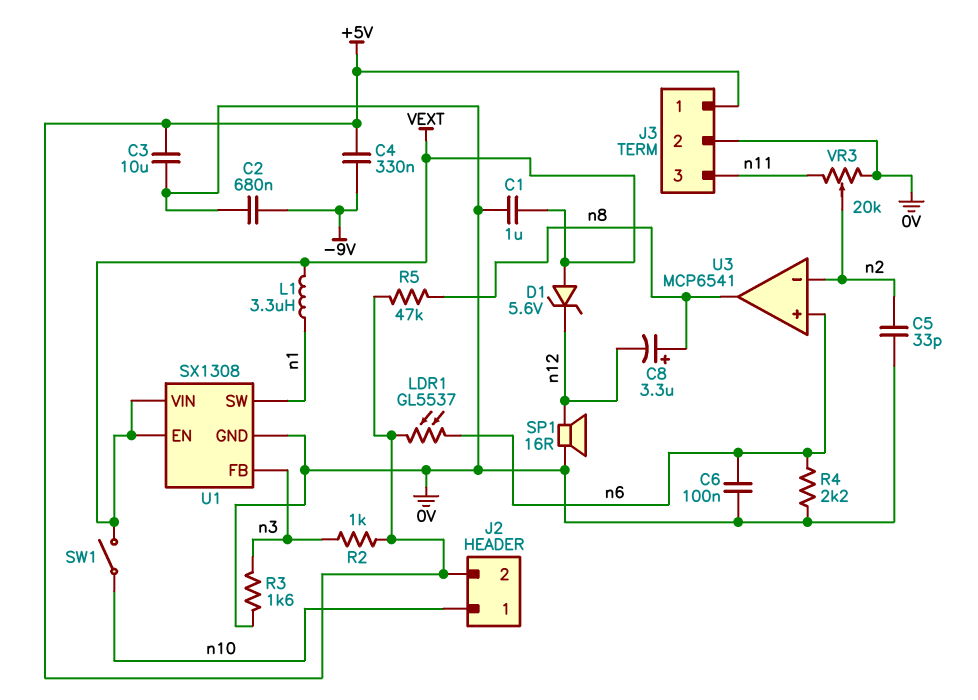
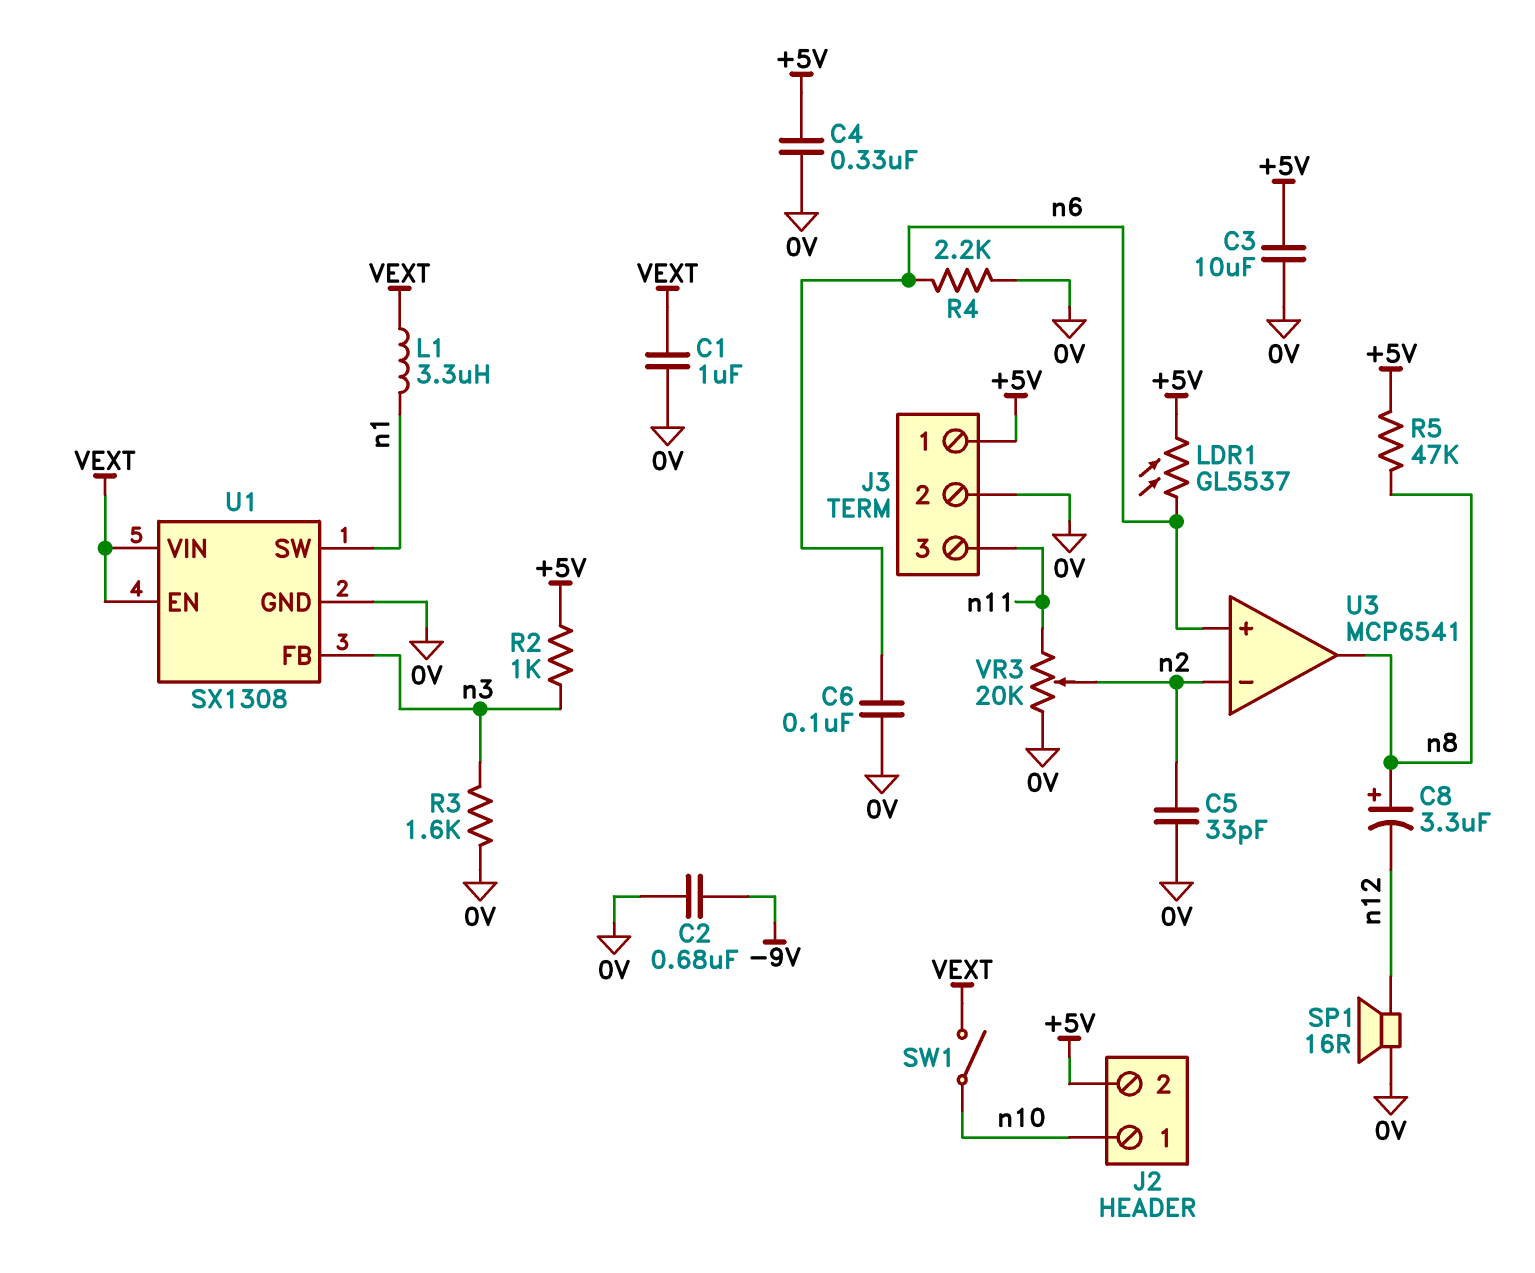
C4: 330nF (+5V, -9V) -> 330nF (+5V, 0V)
D1: zener 5.6V (A VEXT, K n12) -> none

